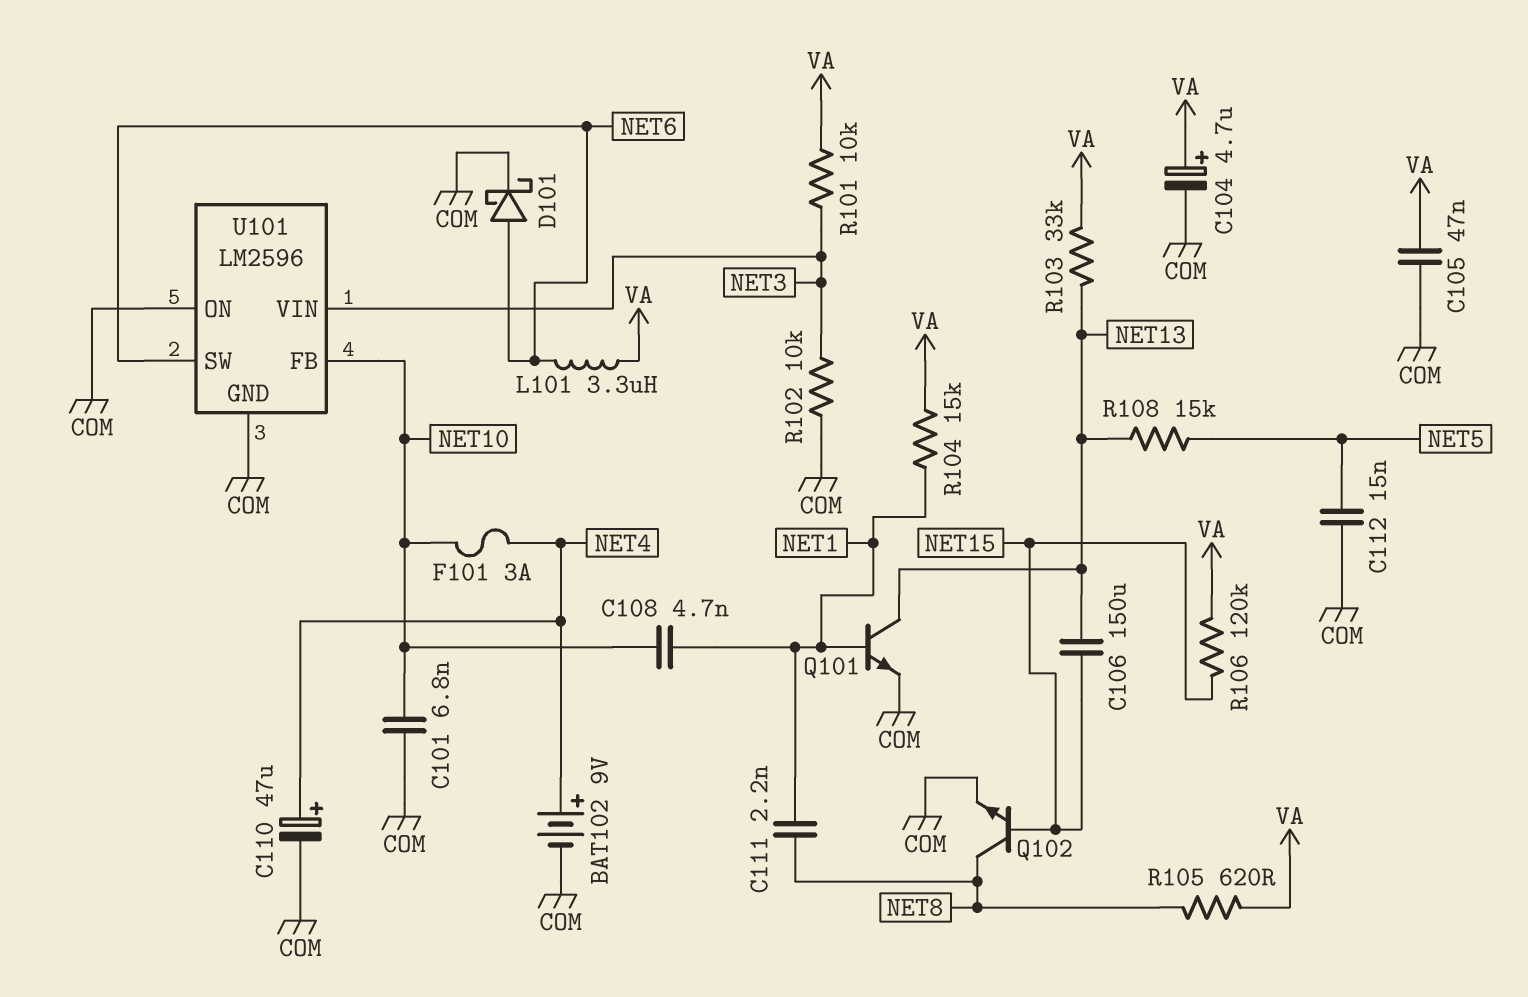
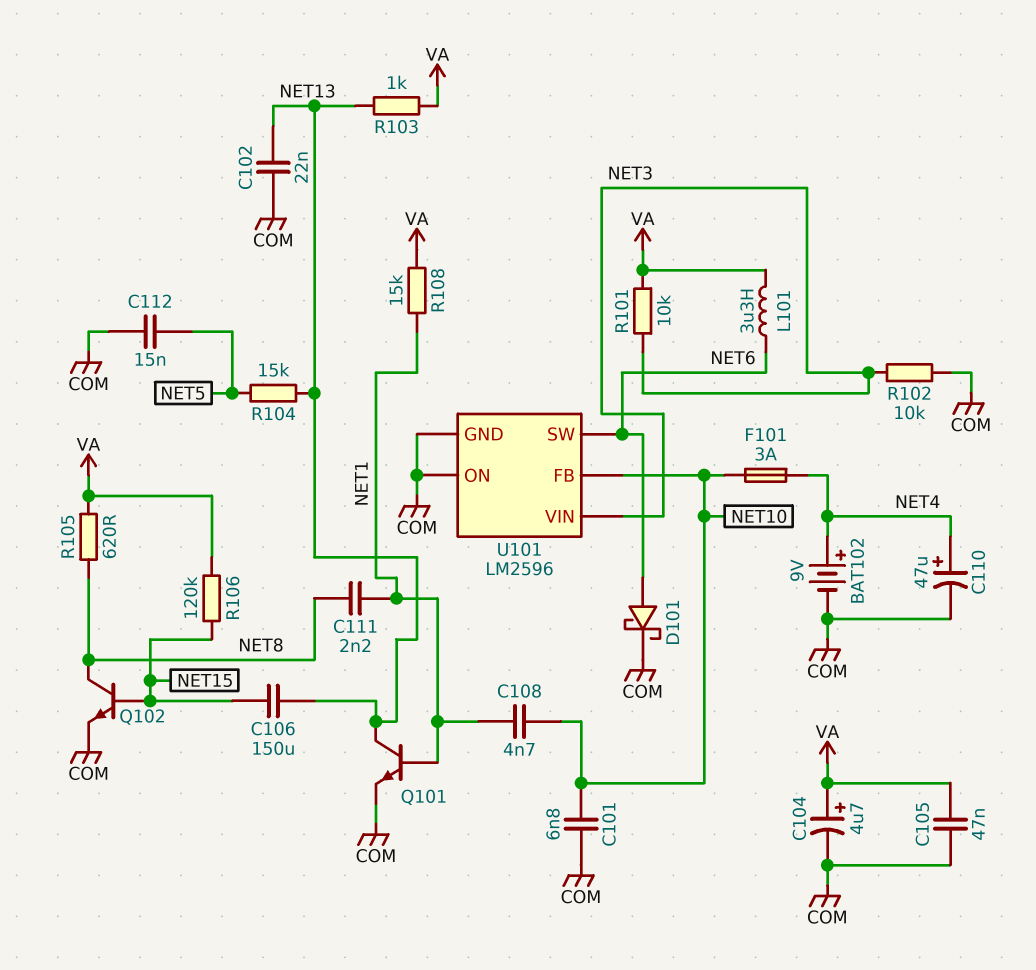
C102: none -> 22nF (COM, NET13)
R103: 33k (NET13, VA) -> 1k (NET13, VA)
R104: 15k (NET1, VA) -> 15k (NET5, NET13)
R108: 15k (NET5, NET13) -> 15k (NET1, VA)

